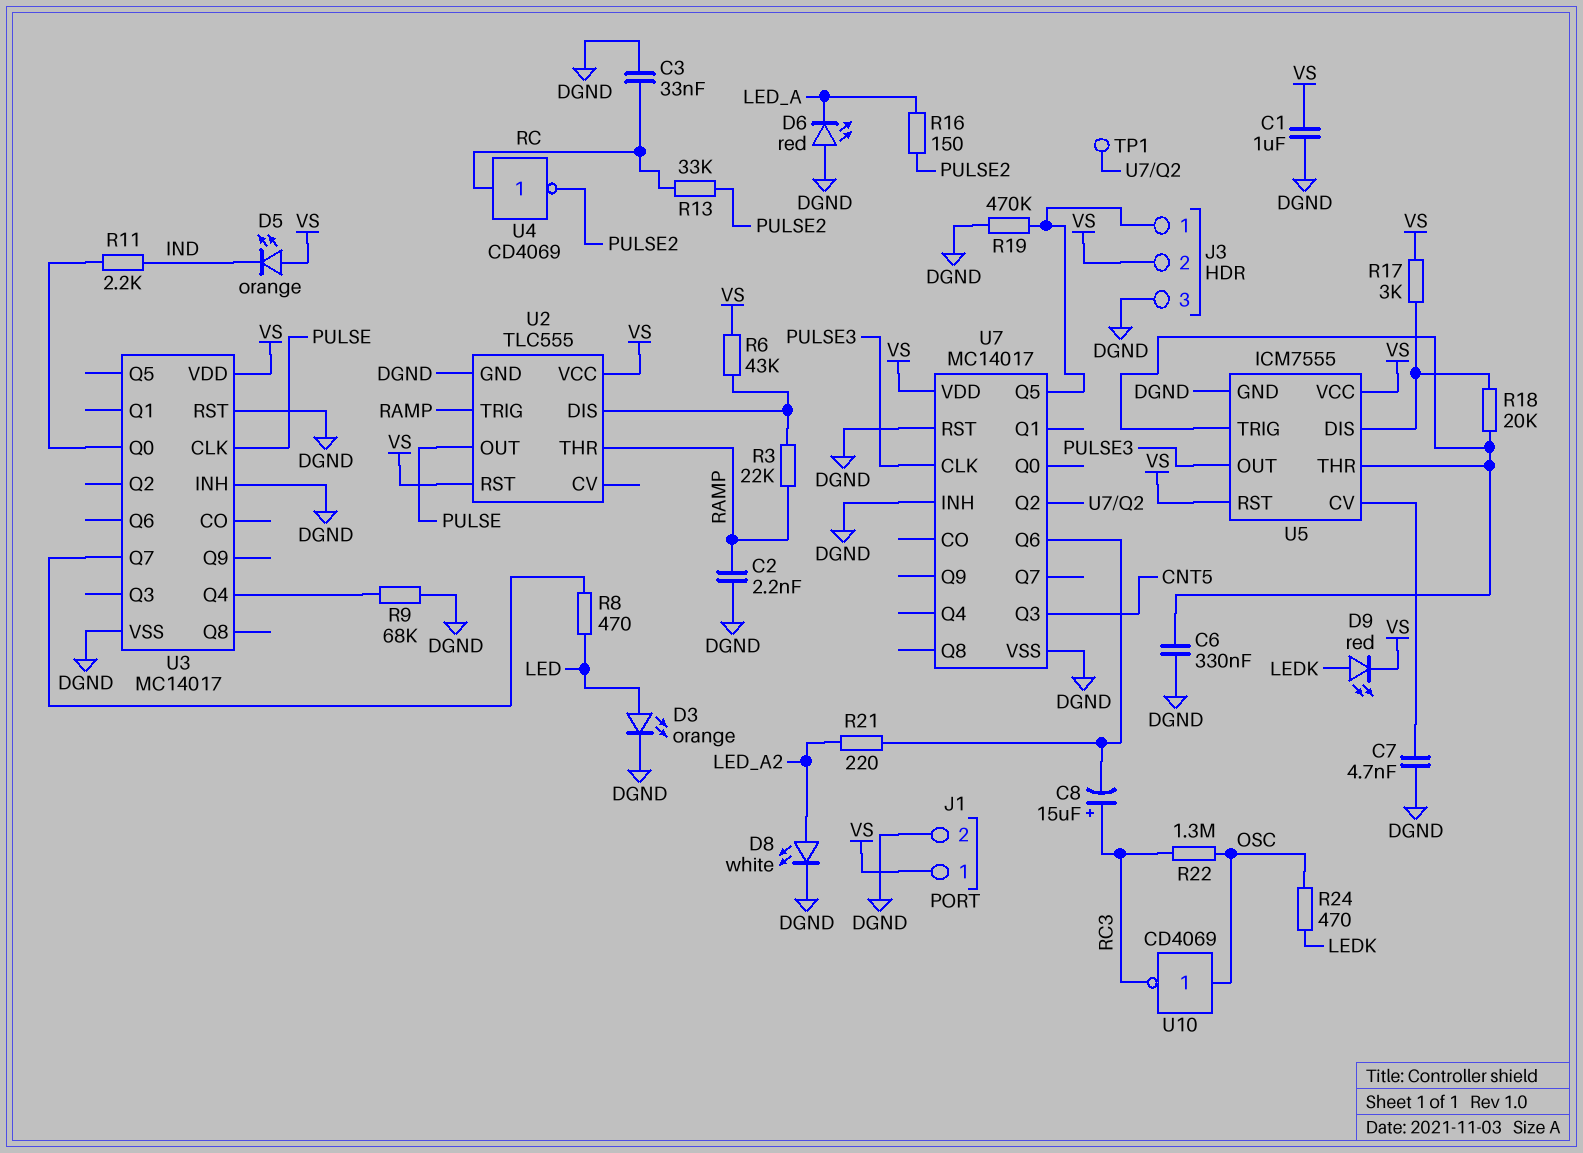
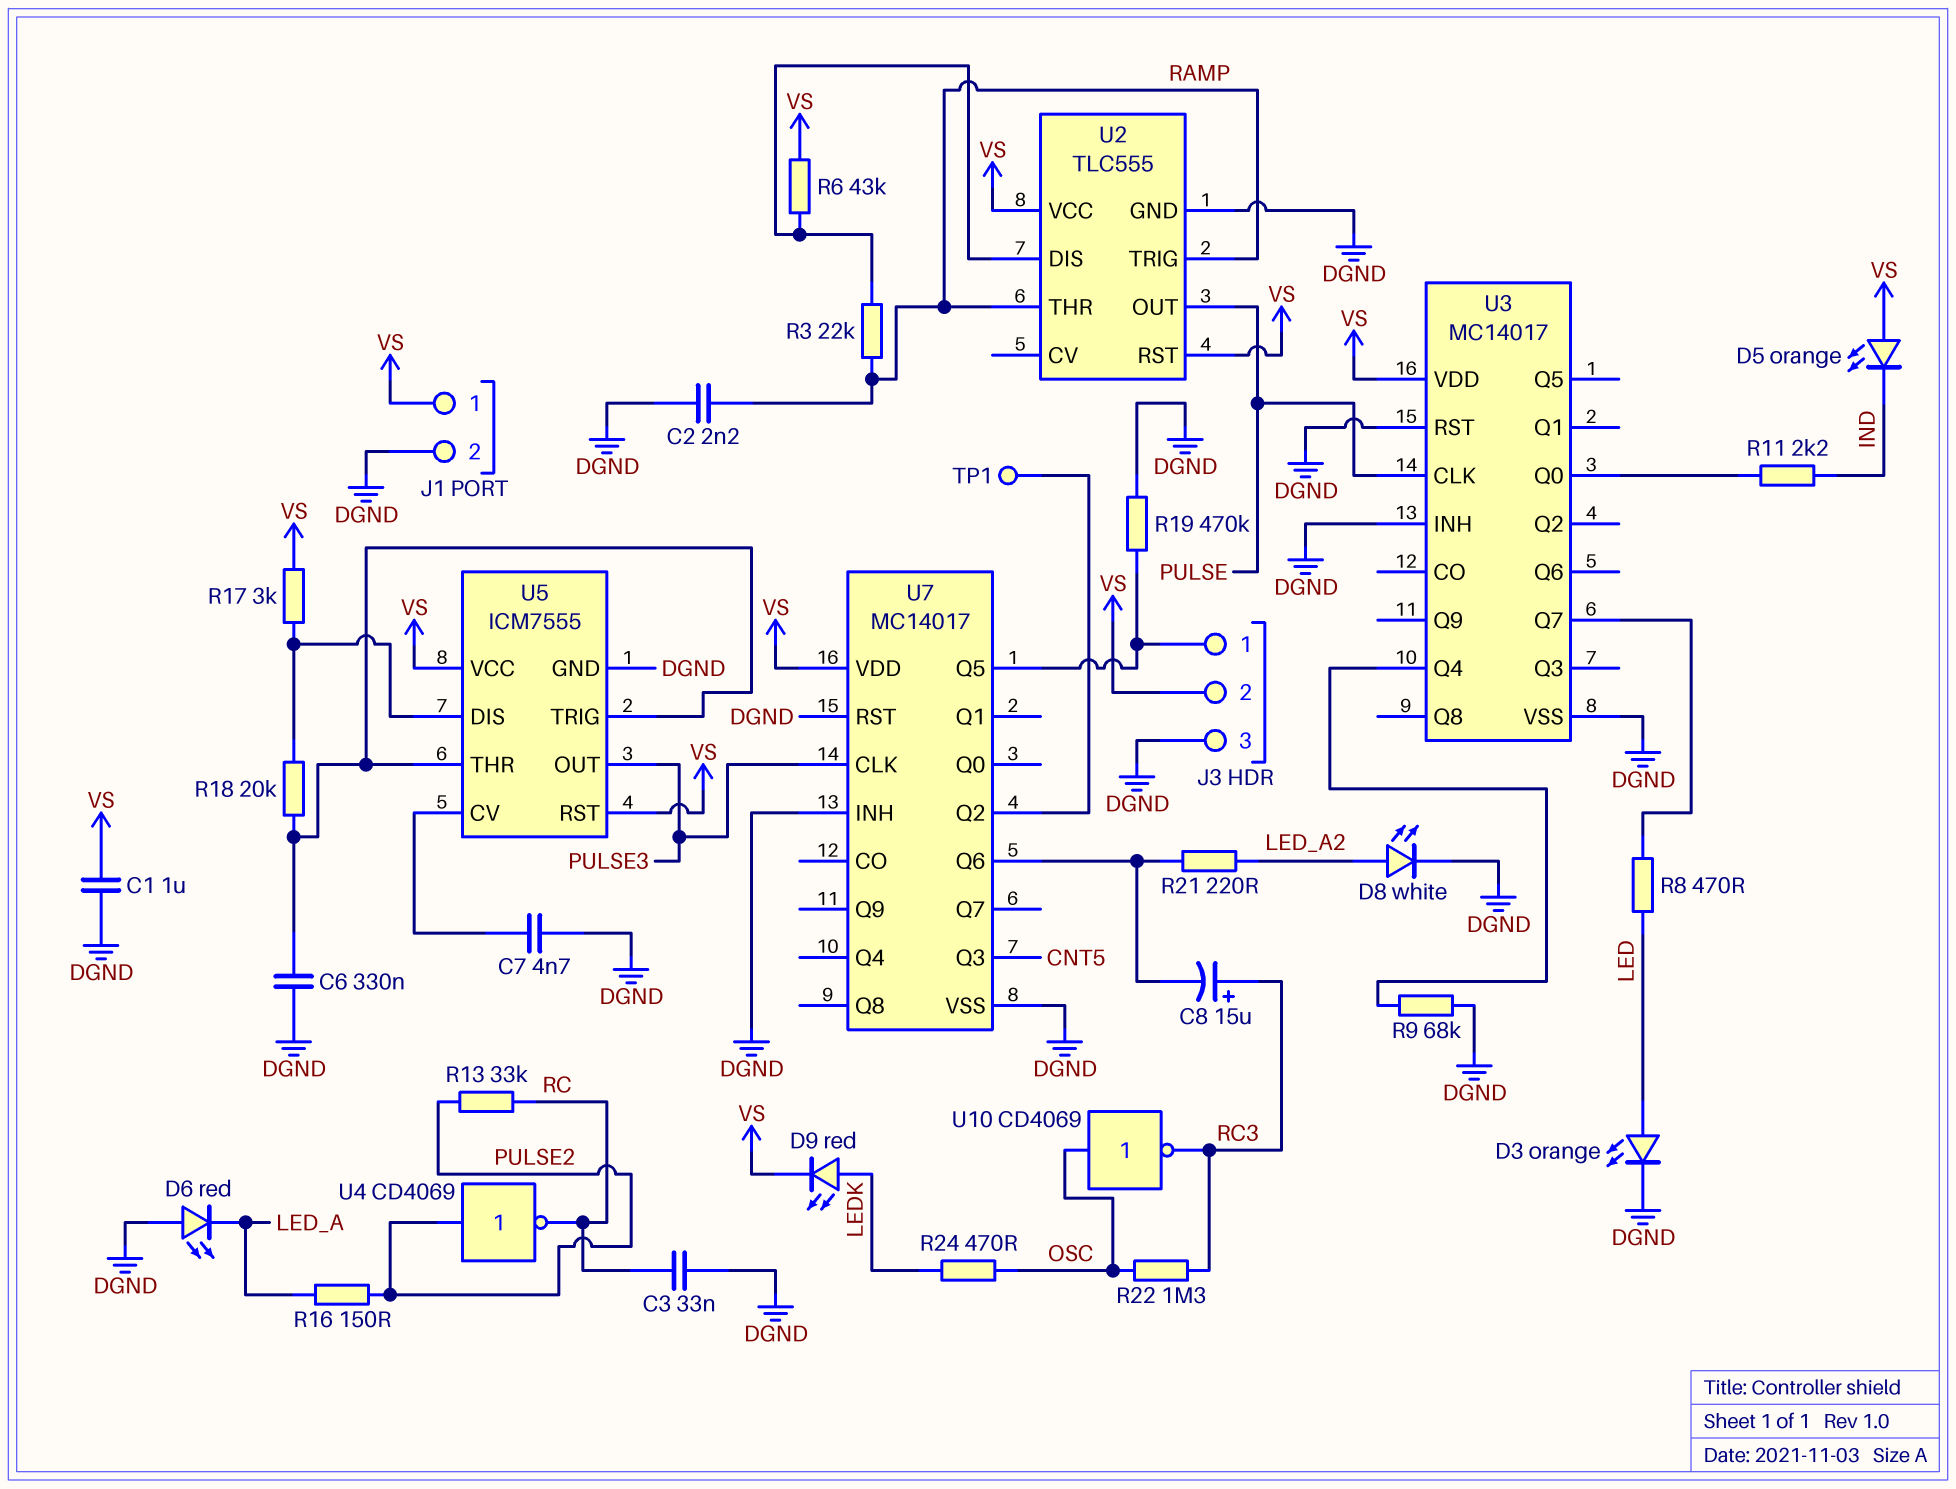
U4: NOT CD4069 (in RC, out PULSE2) -> NOT CD4069 (in PULSE2, out RC)

